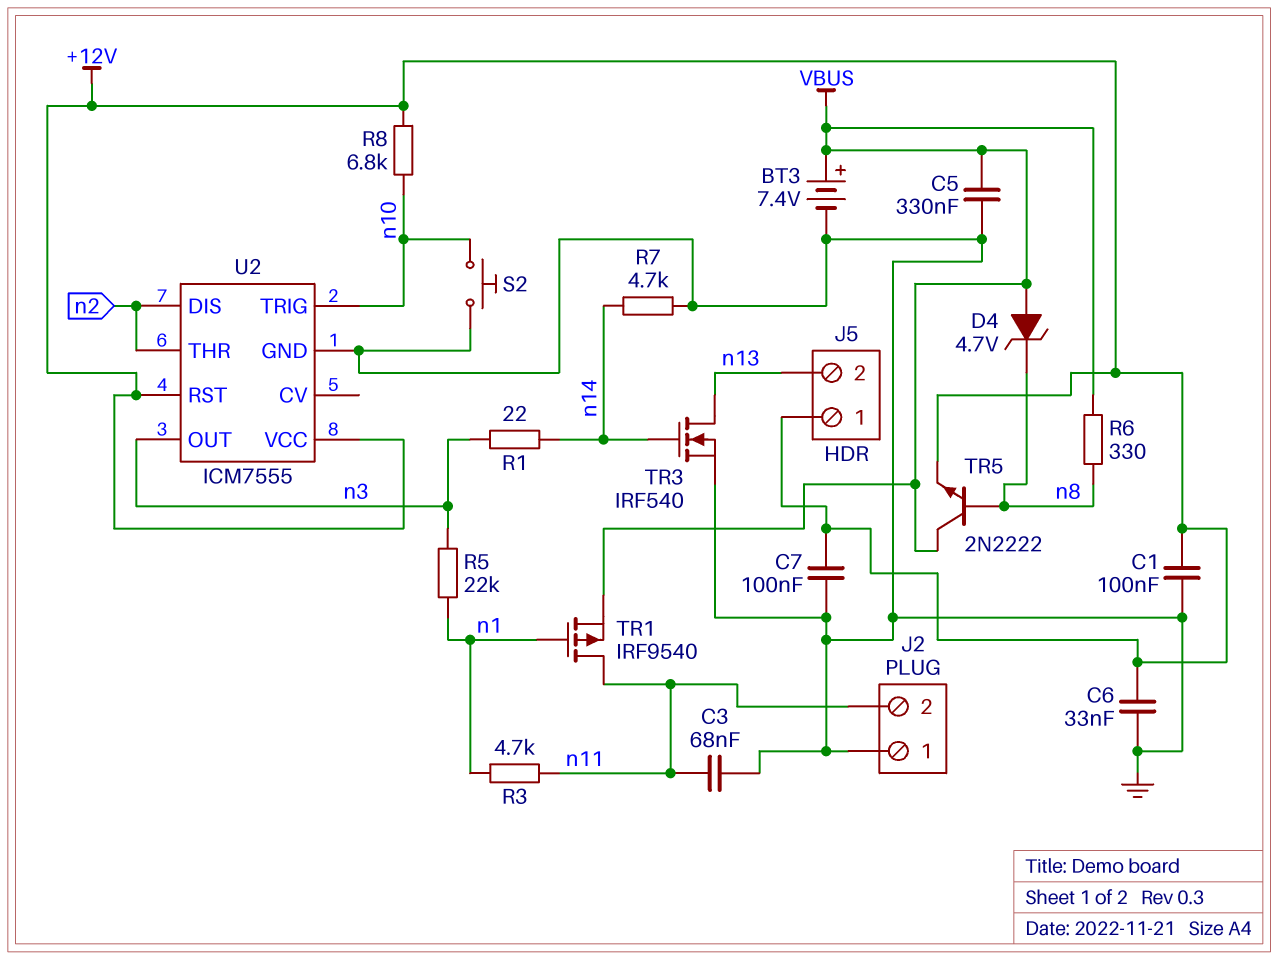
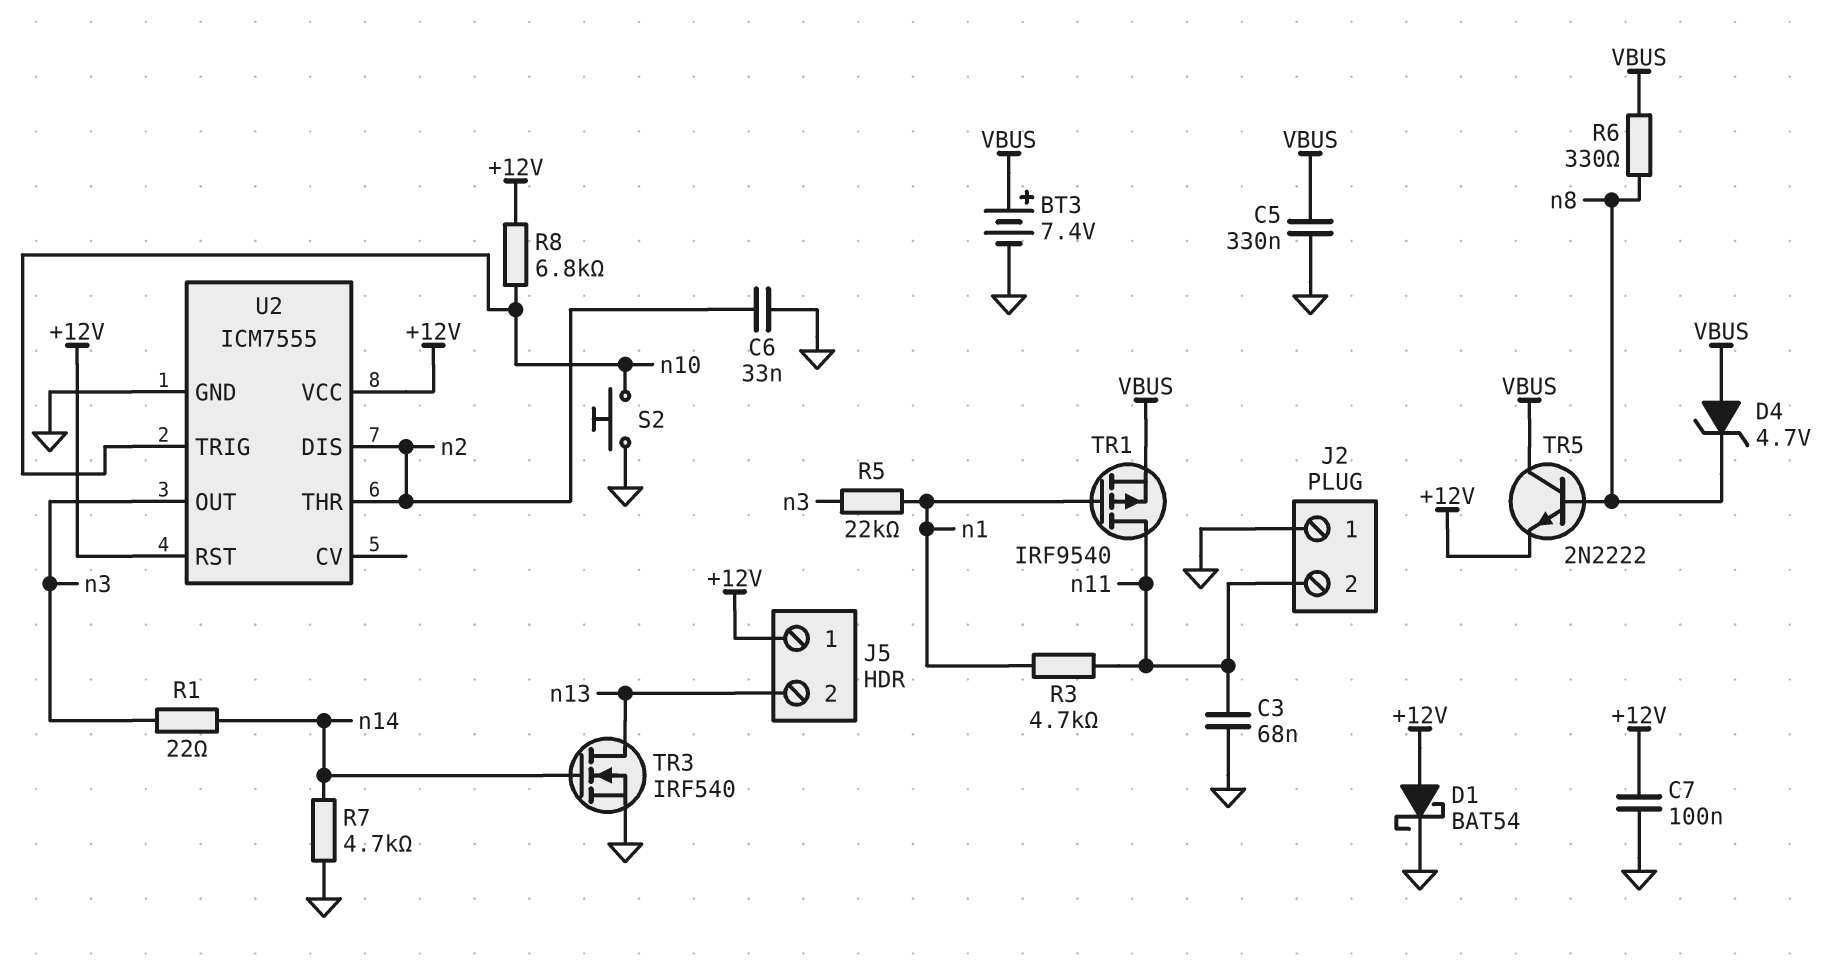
C1: 100nF (+12V, GND) -> none
C6: 33nF (+12V, GND) -> 33nF (GND, n2)
D1: none -> schottky BAT54 (A +12V, K GND)

